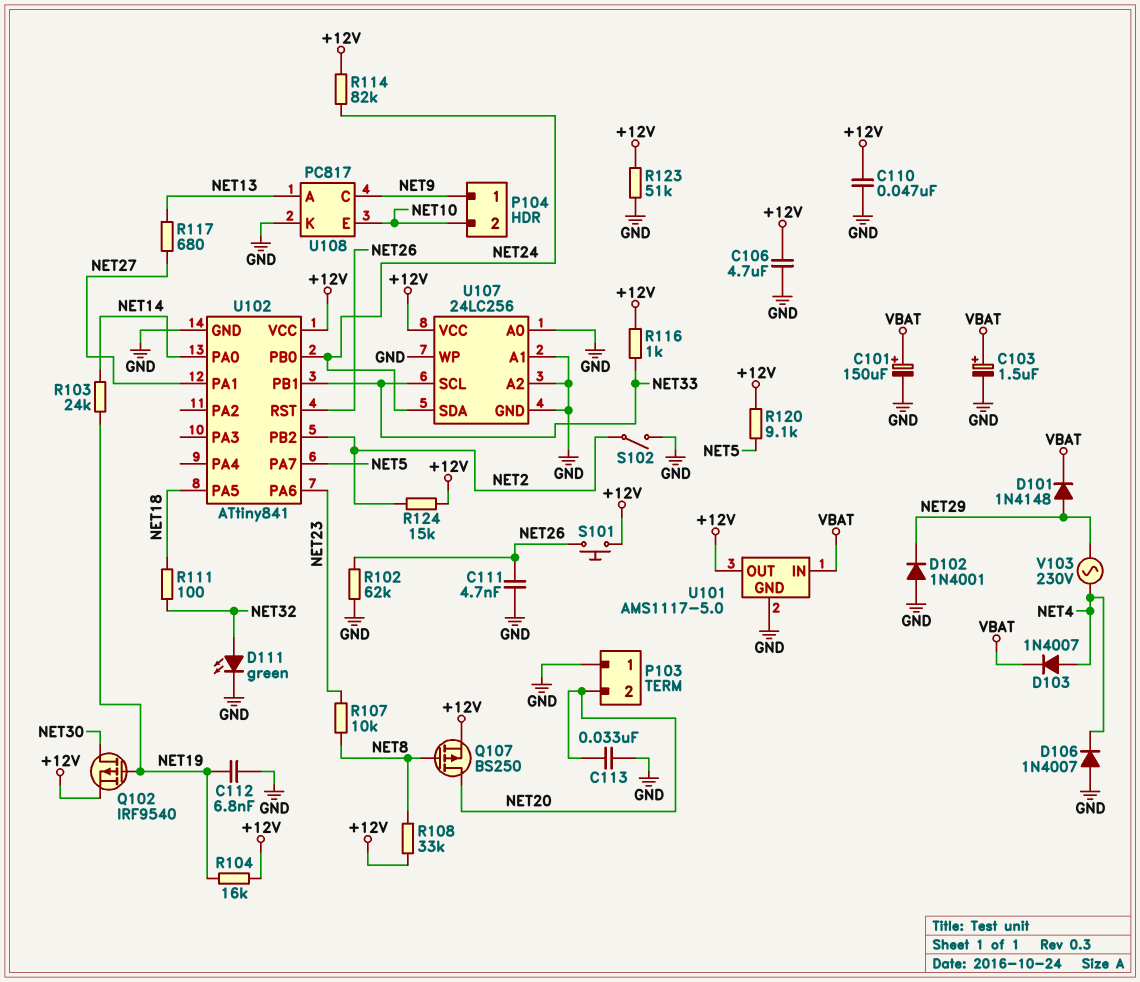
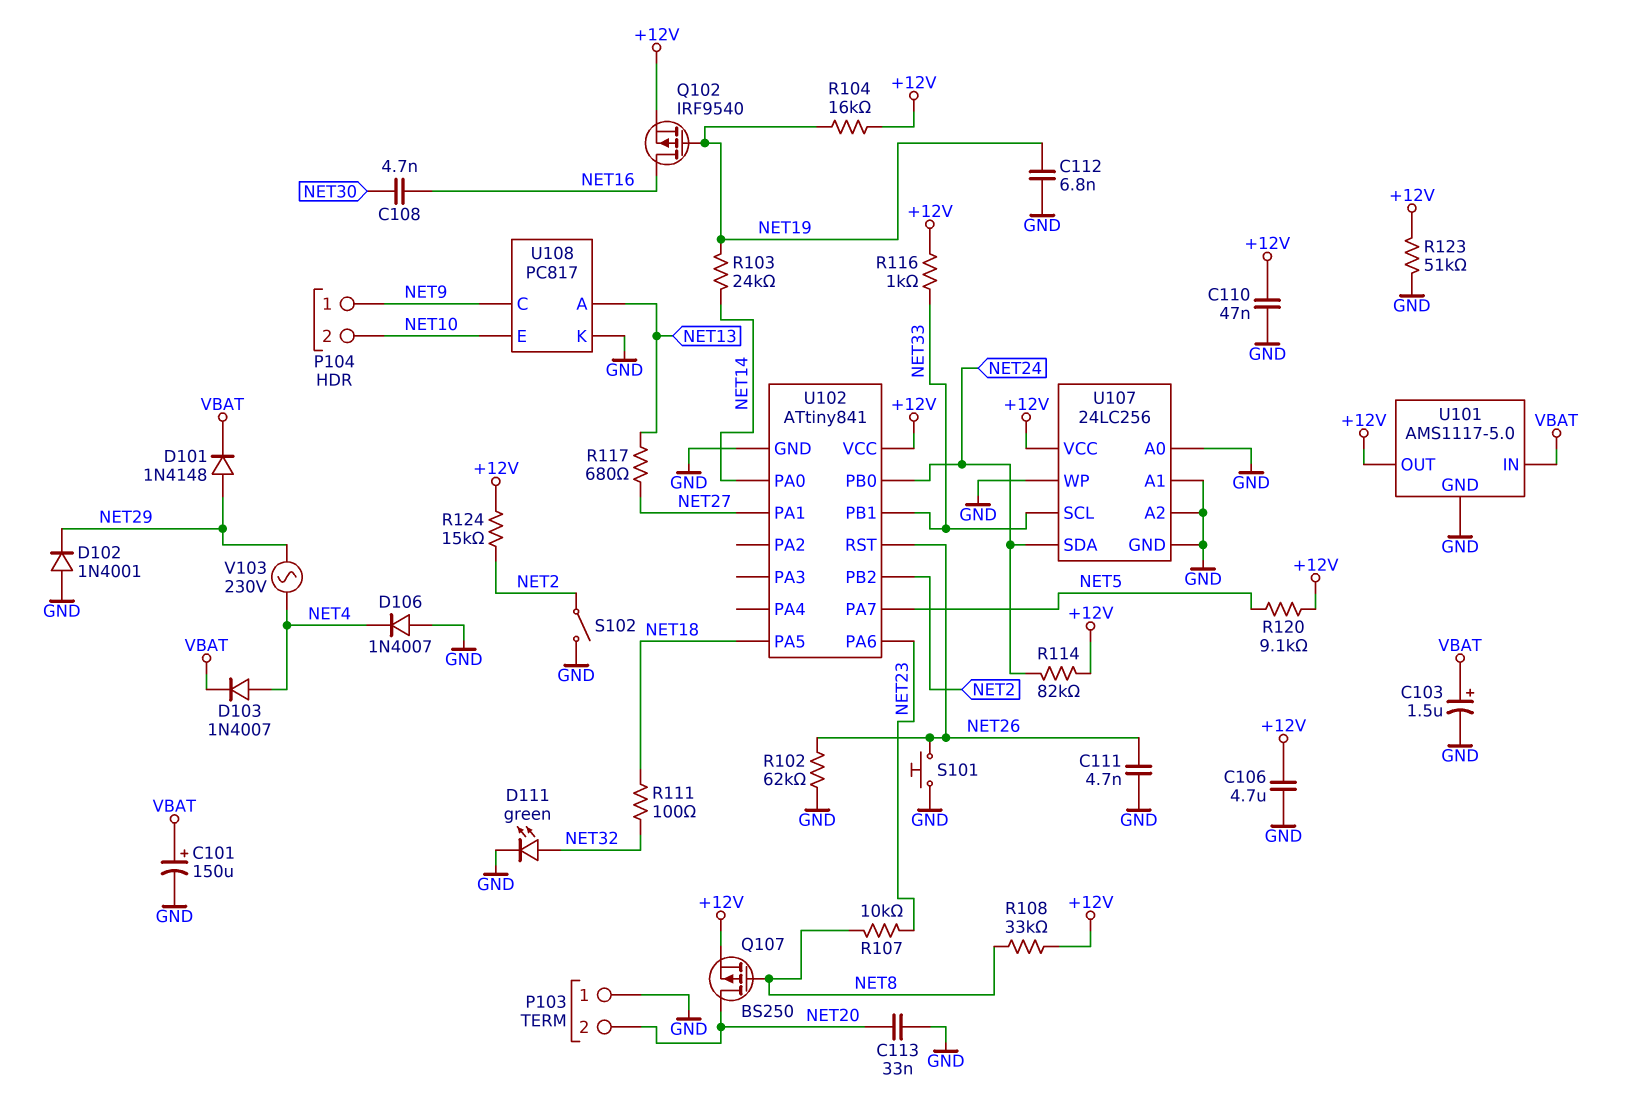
C108: none -> 4.7nF (NET16, NET30)
Q102: PMOS IRF9540 (G NET19, D NET30, S +12V) -> PMOS IRF9540 (G NET19, D NET16, S +12V)
S101: button (+12V, NET26) -> button (GND, NET26)

